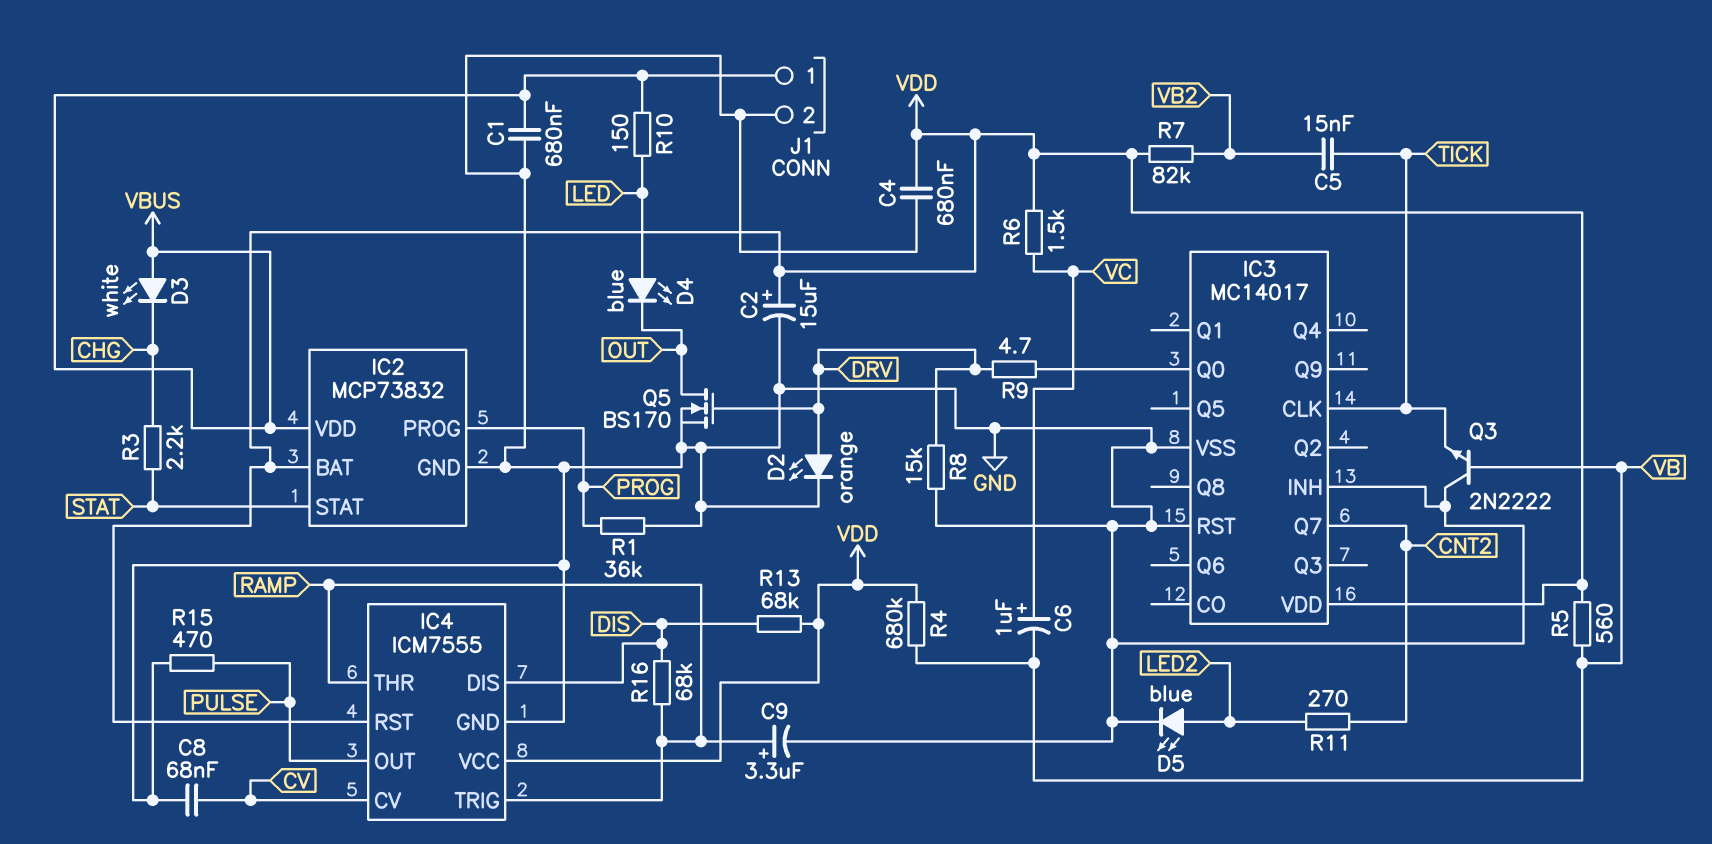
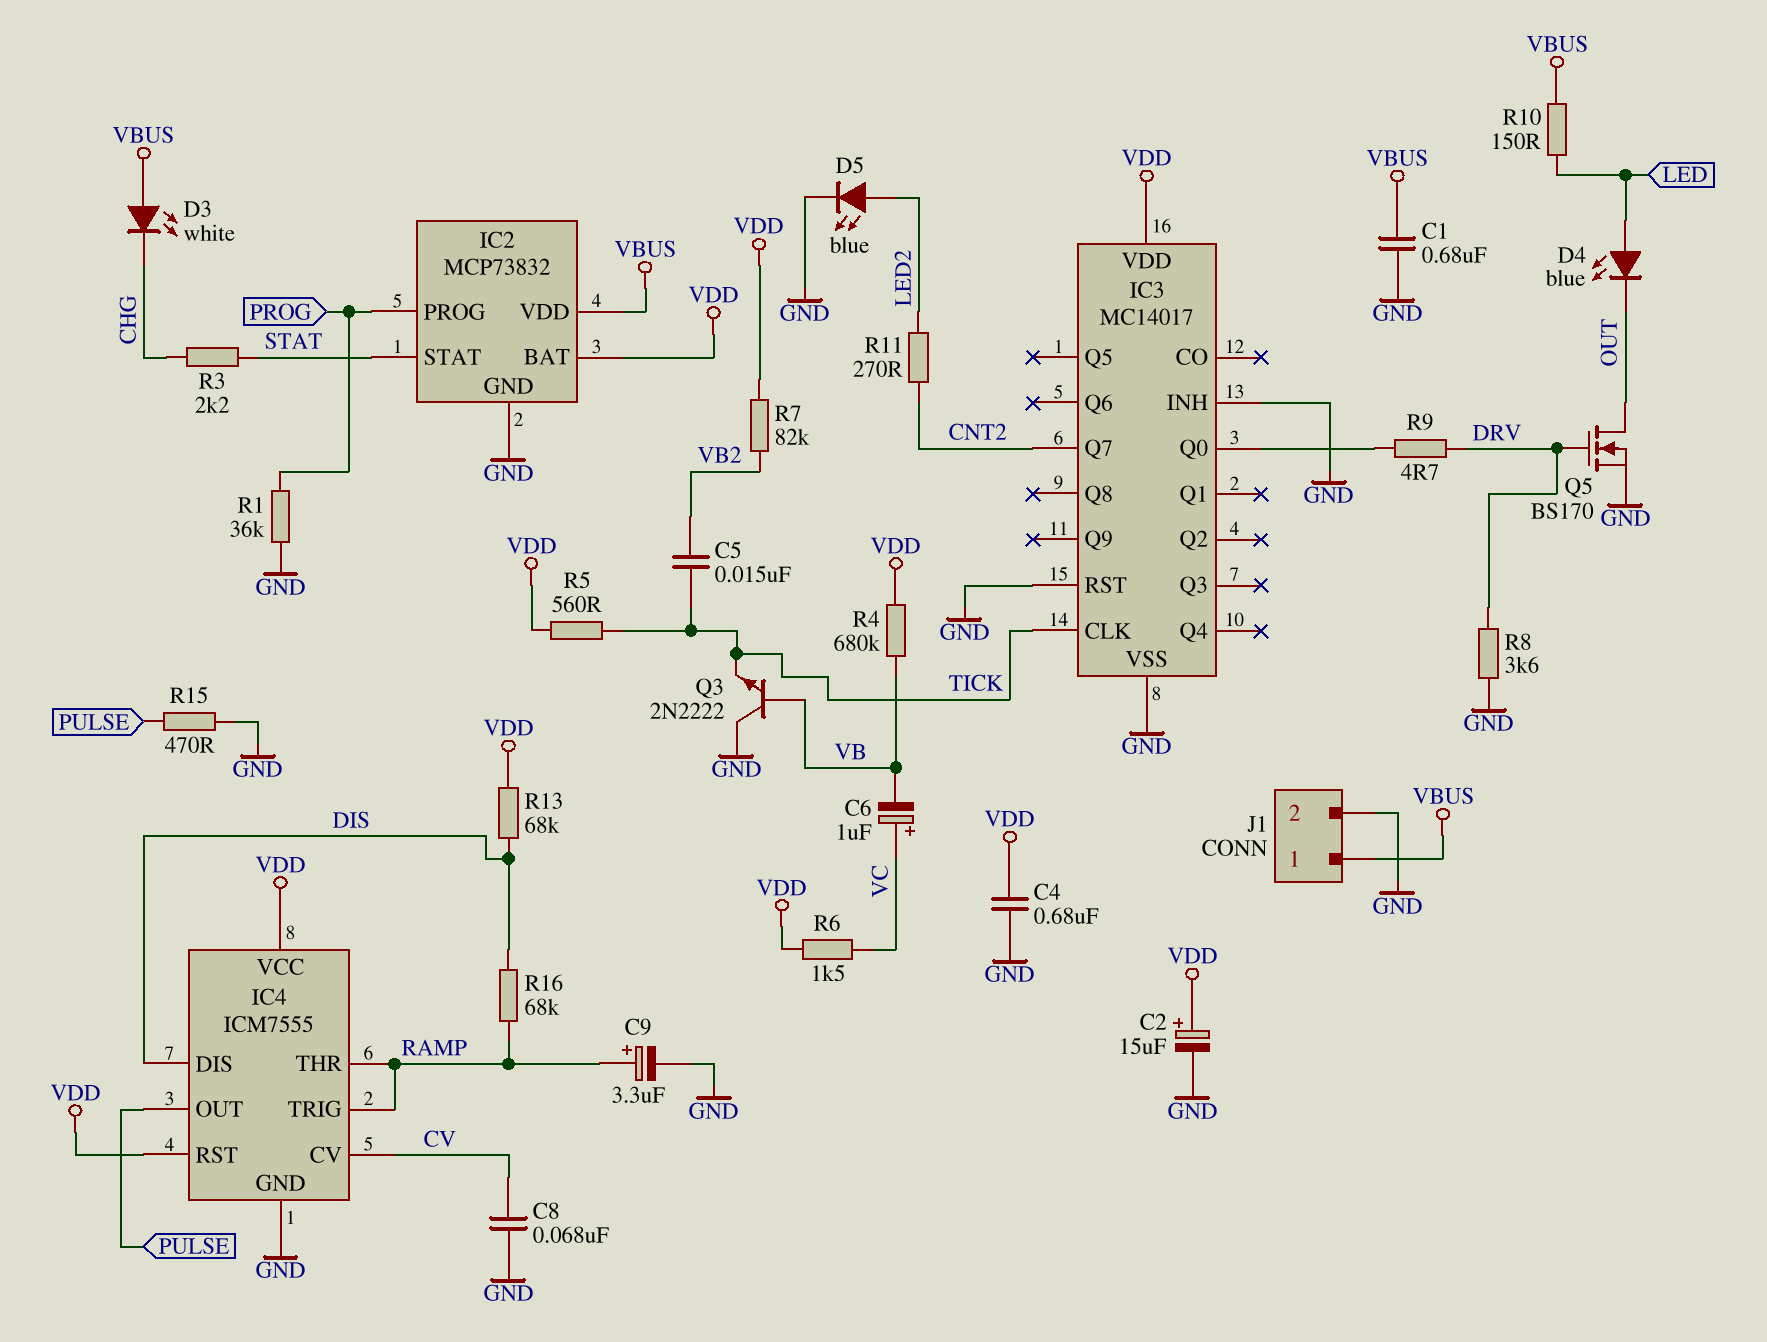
D2: LED orange (A DRV, K GND) -> none
R5: 560 (VB, VDD) -> 560 (TICK, VDD)
R8: 15k (DRV, GND) -> 3.6k (DRV, GND)

